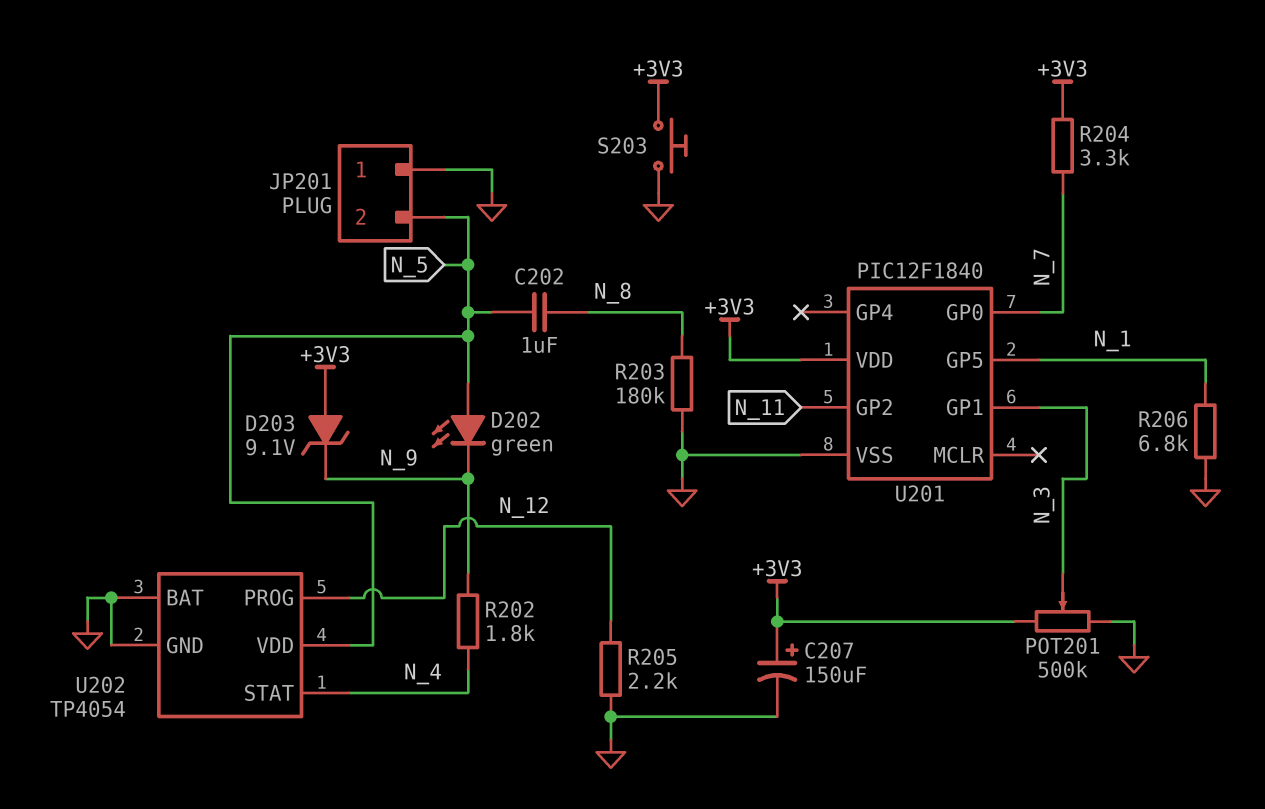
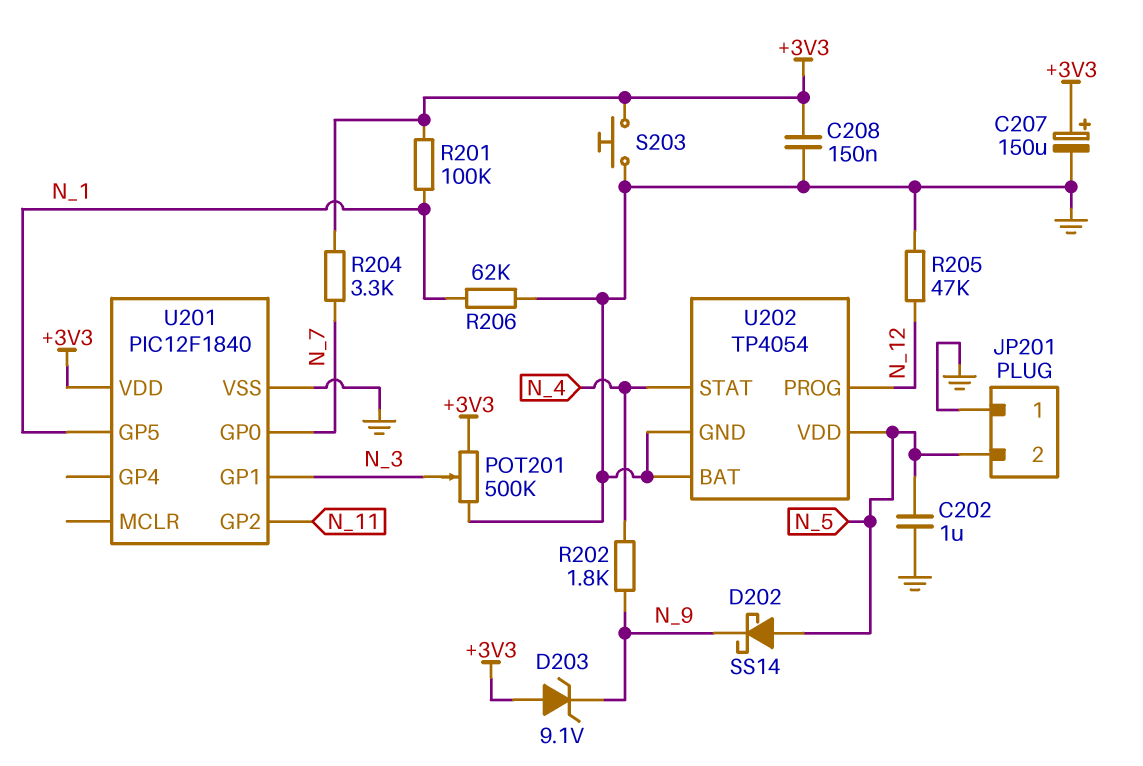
C202: 1uF (N_5, N_8) -> 1uF (GND, N_5)
C208: none -> 150nF (+3V3, GND)
D202: LED green (A N_5, K N_9) -> schottky SS14 (A N_5, K N_9)
R201: none -> 100k (+3V3, N_1)
R203: 180k (GND, N_8) -> none
R205: 2.2k (GND, N_12) -> 47k (GND, N_12)
R206: 6.8k (GND, N_1) -> 62k (GND, N_1)

